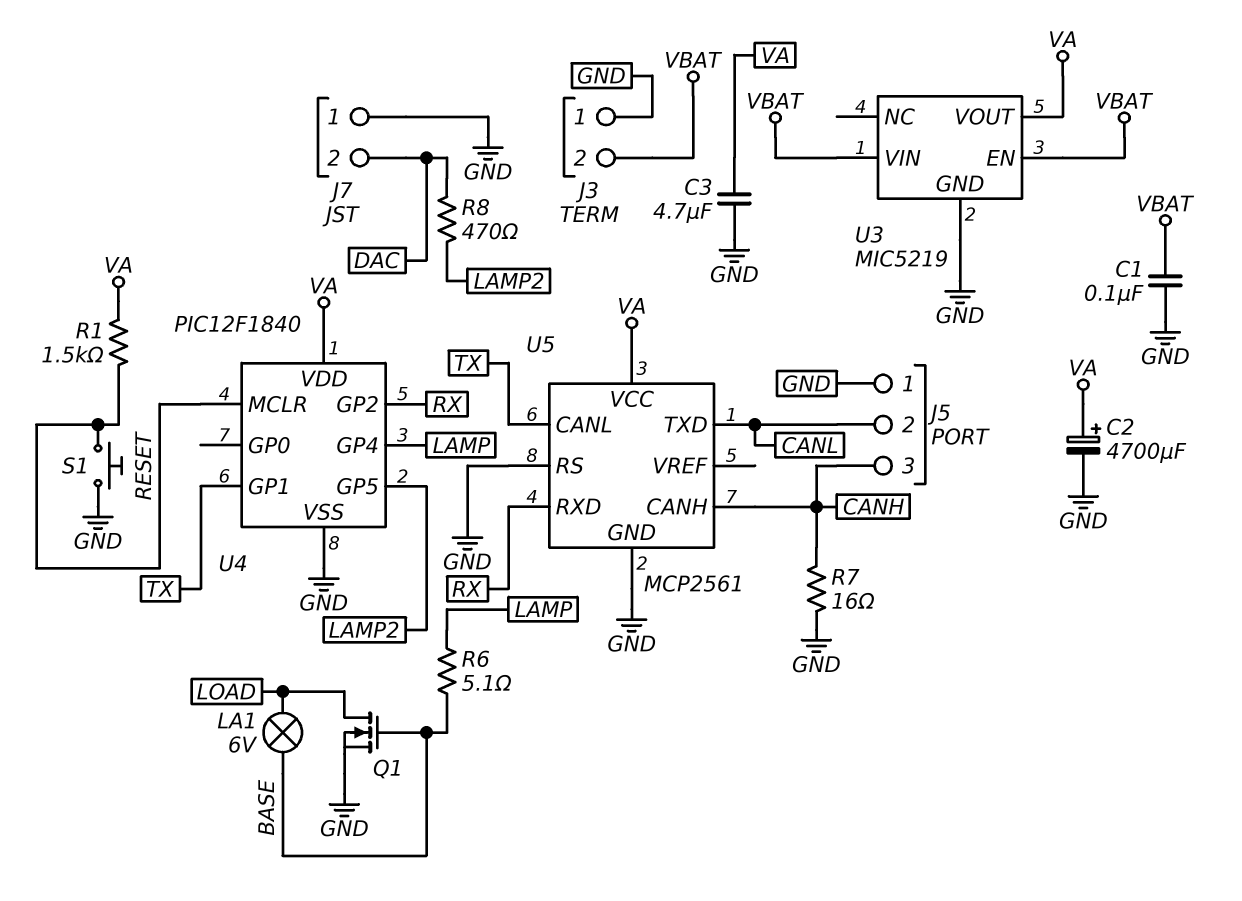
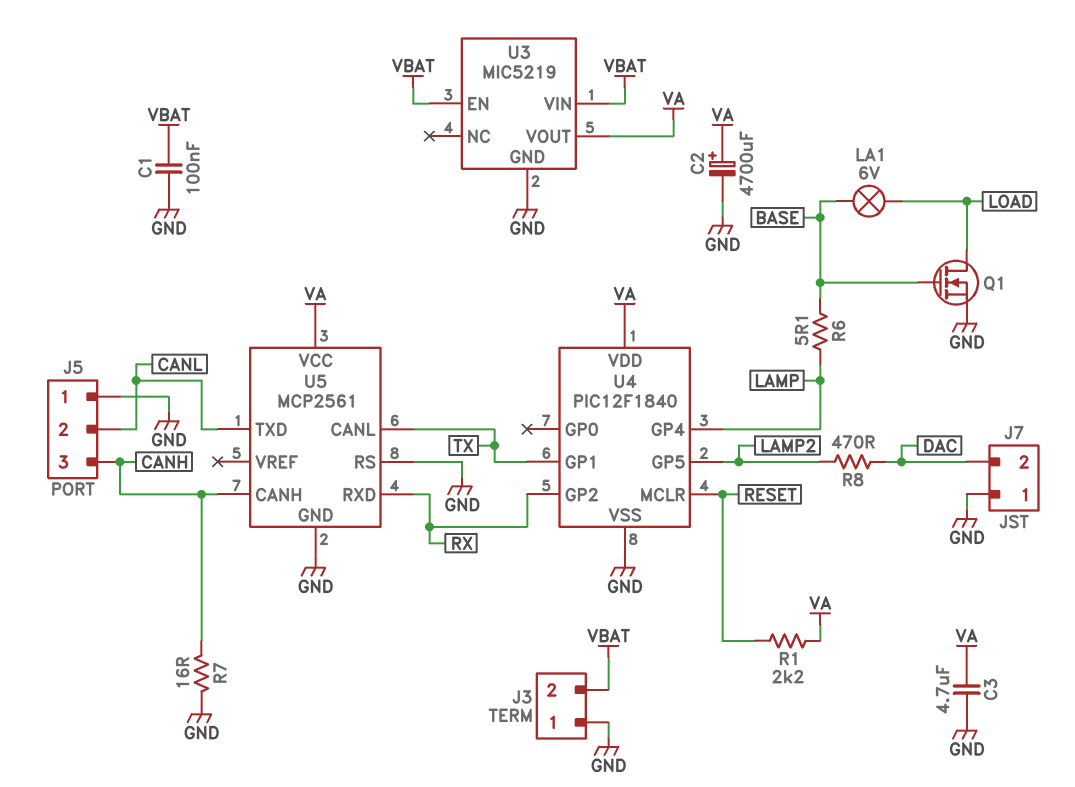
R1: 1.5k (RESET, VA) -> 2.2k (RESET, VA)
S1: button (GND, RESET) -> none

